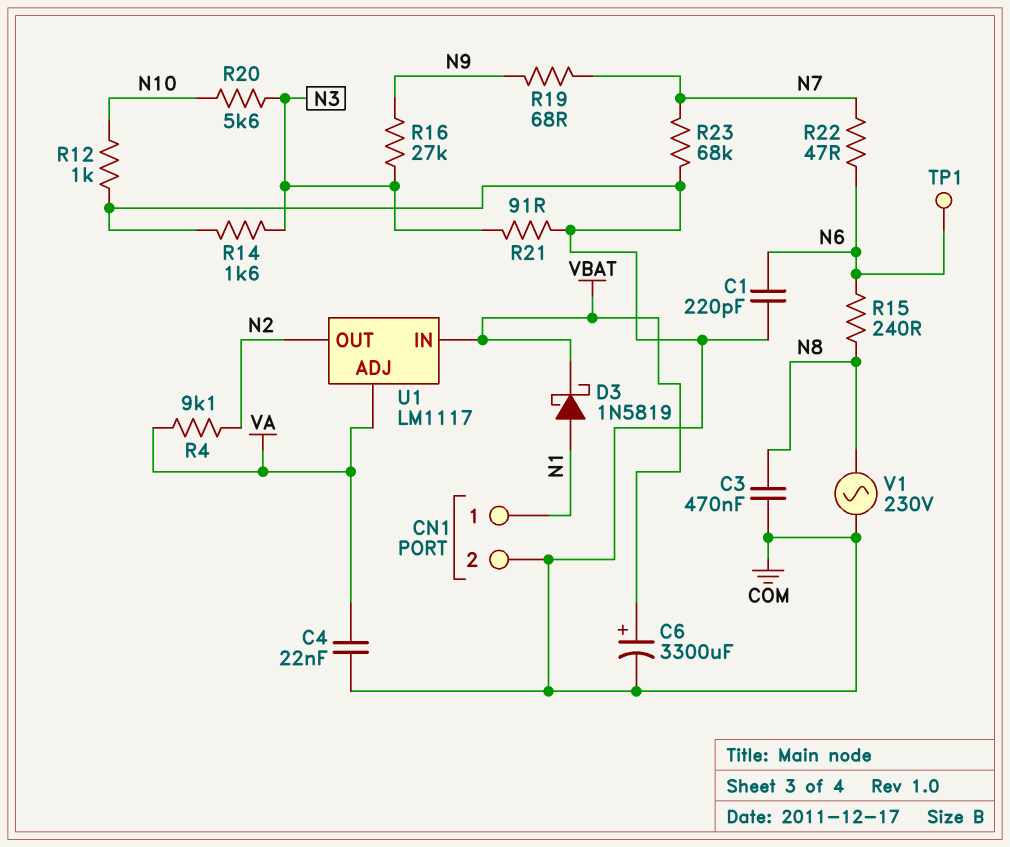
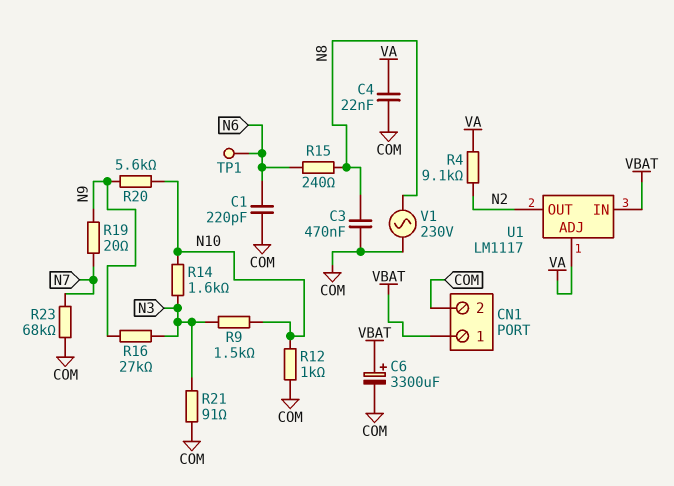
CN1 pin 1: N1 -> VBAT
D3: schottky 1N5819 (A N1, K VBAT) -> none
R9: none -> 1.5k (N3, N10)
R14: 1.6k (COM, N3) -> 1.6k (N3, N10)
R19: 68 (N7, N9) -> 20 (N7, N9)
R20: 5.6k (N3, N10) -> 5.6k (N9, N10)
R22: 47 (N6, N7) -> none

